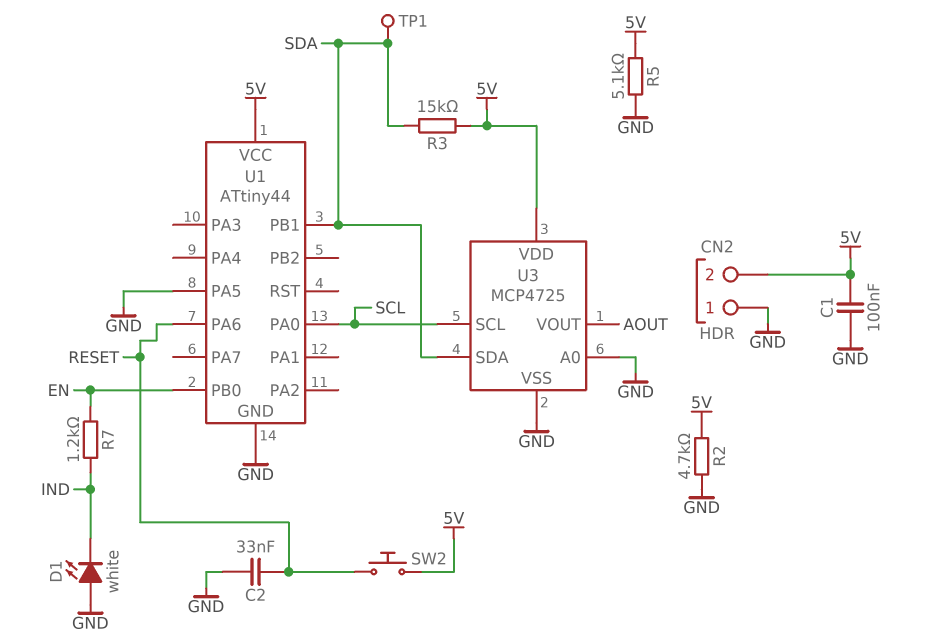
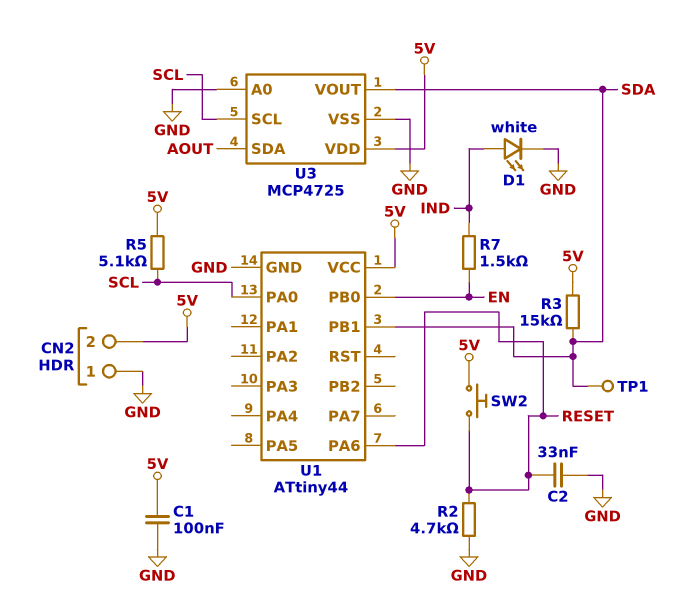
D1: LED white (A GND, K IND) -> LED white (A IND, K GND)
R2: 4.7k (5V, GND) -> 4.7k (GND, RESET)
R5: 5.1k (5V, GND) -> 5.1k (5V, SCL)
R7: 1.2k (EN, IND) -> 1.5k (EN, IND)
U1 pin PA5: GND -> none
U3 pin SDA: SDA -> AOUT
U3 pin VOUT: AOUT -> SDA

